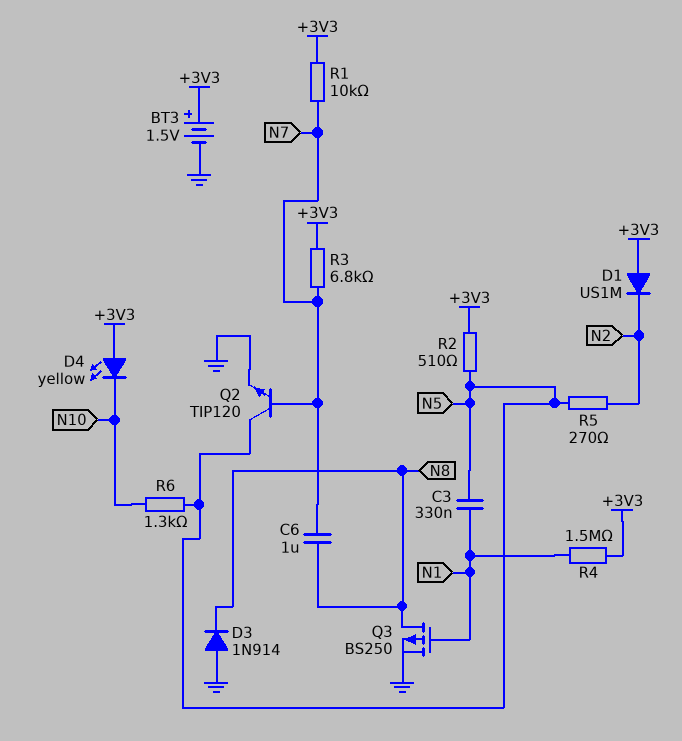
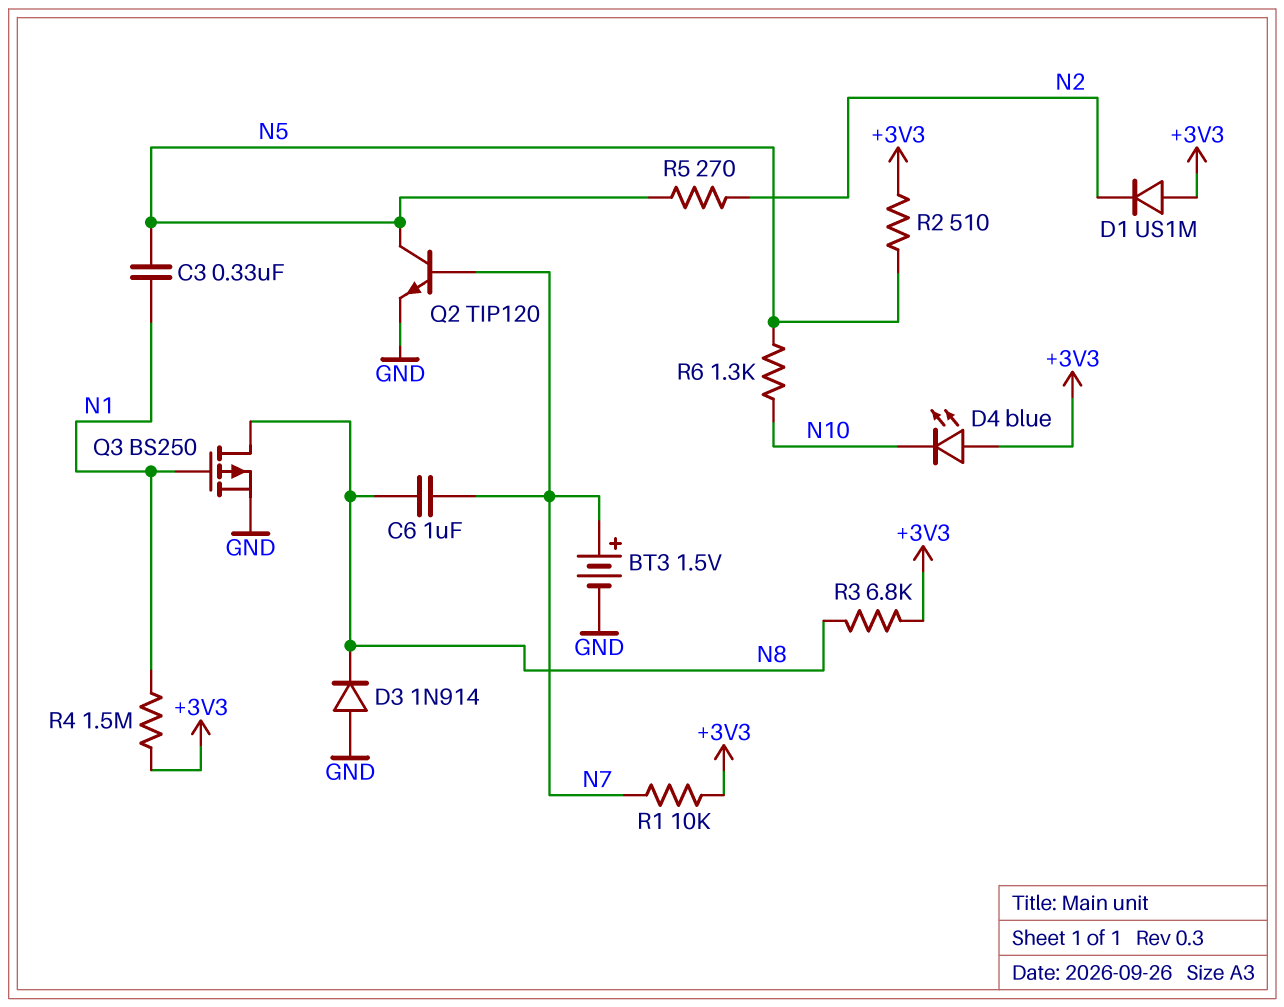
BT3: 1.5V (plus +3V3, minus GND) -> 1.5V (plus N7, minus GND)
D4: LED yellow (A +3V3, K N10) -> LED blue (A +3V3, K N10)
R3: 6.8k (+3V3, N7) -> 6.8k (+3V3, N8)

